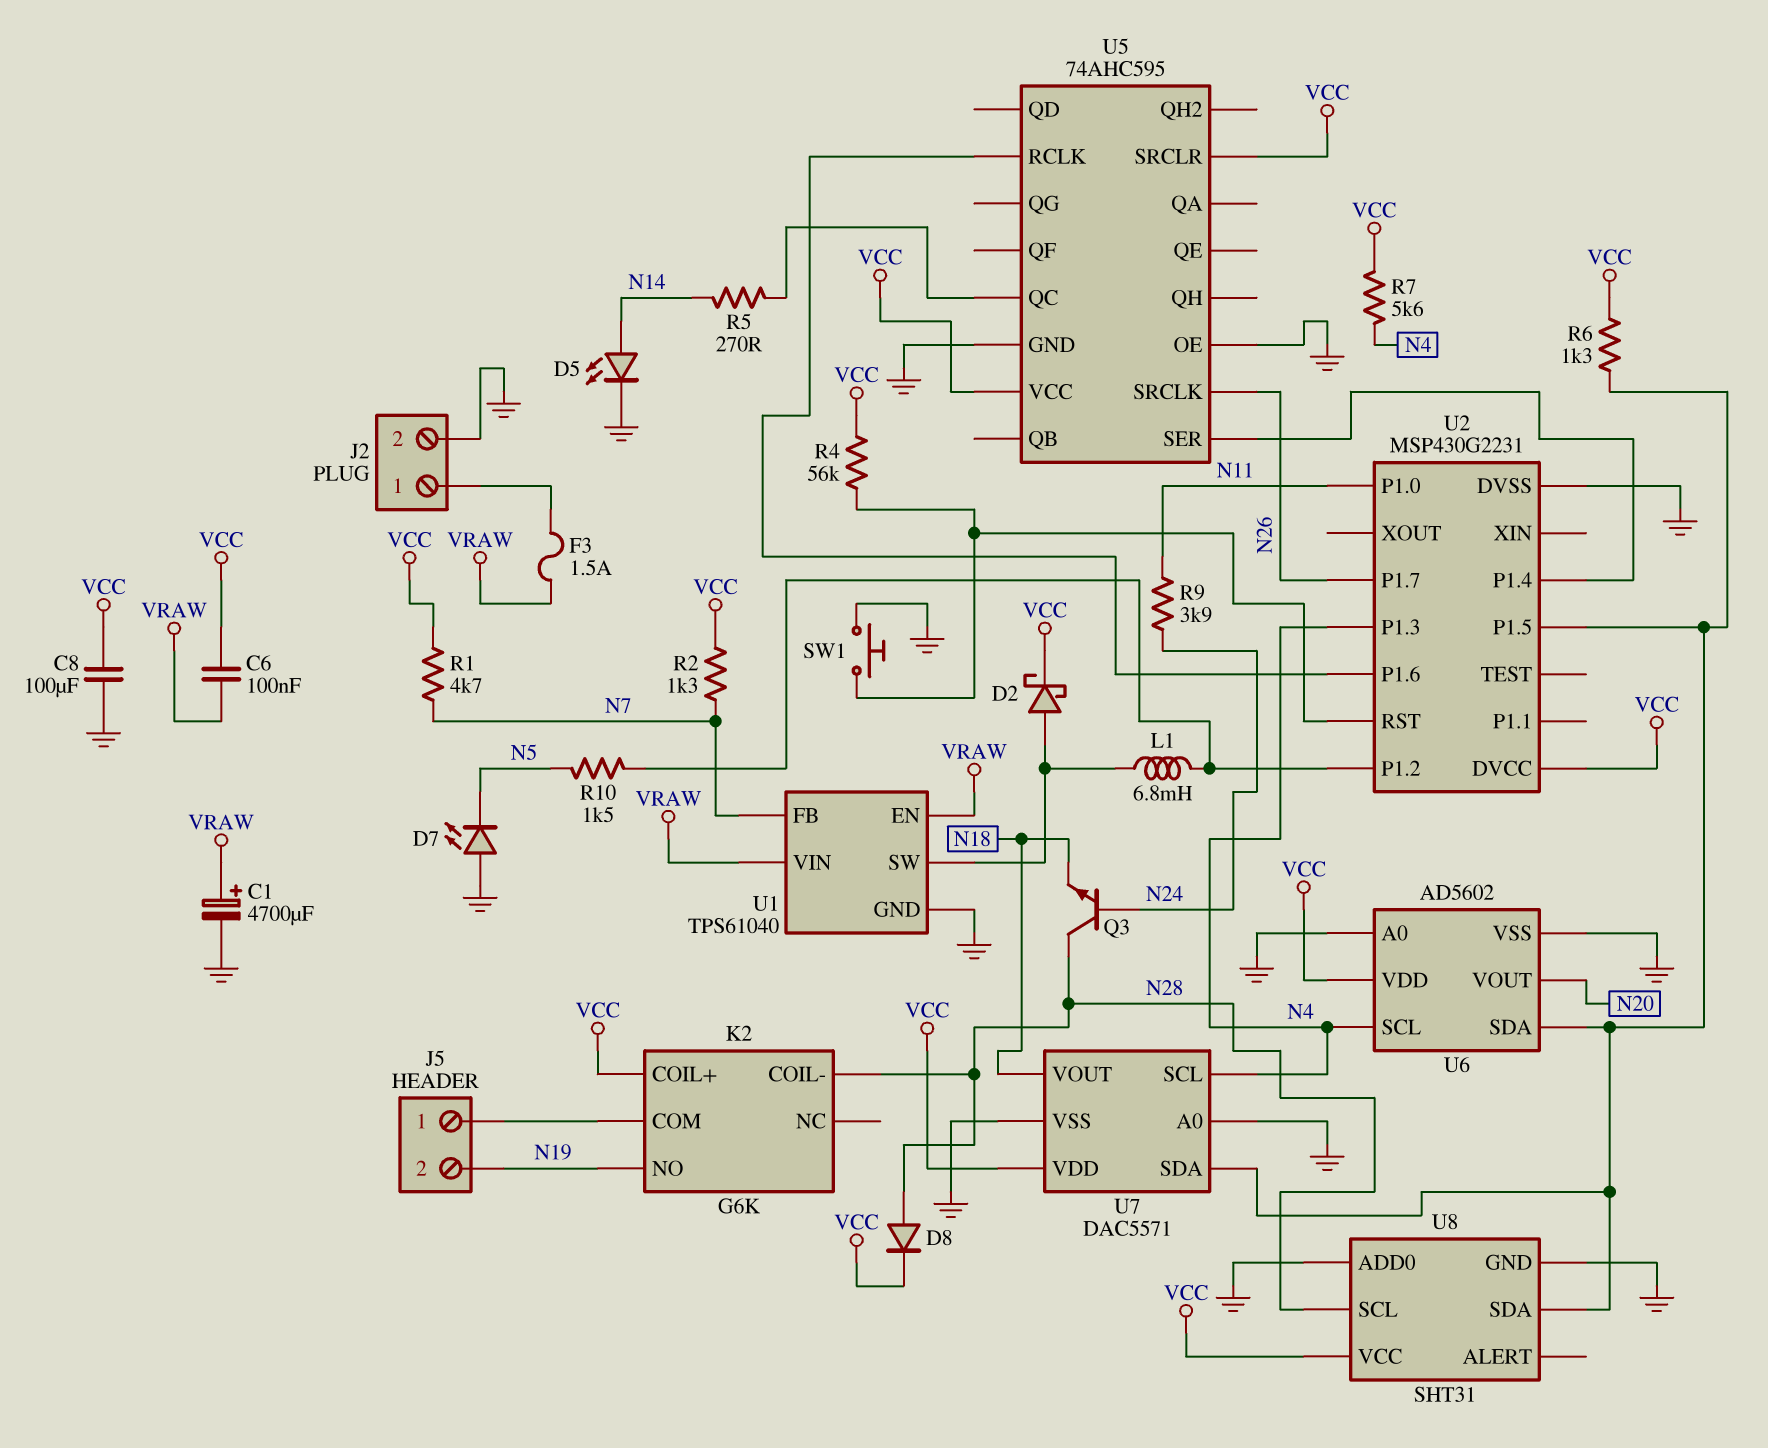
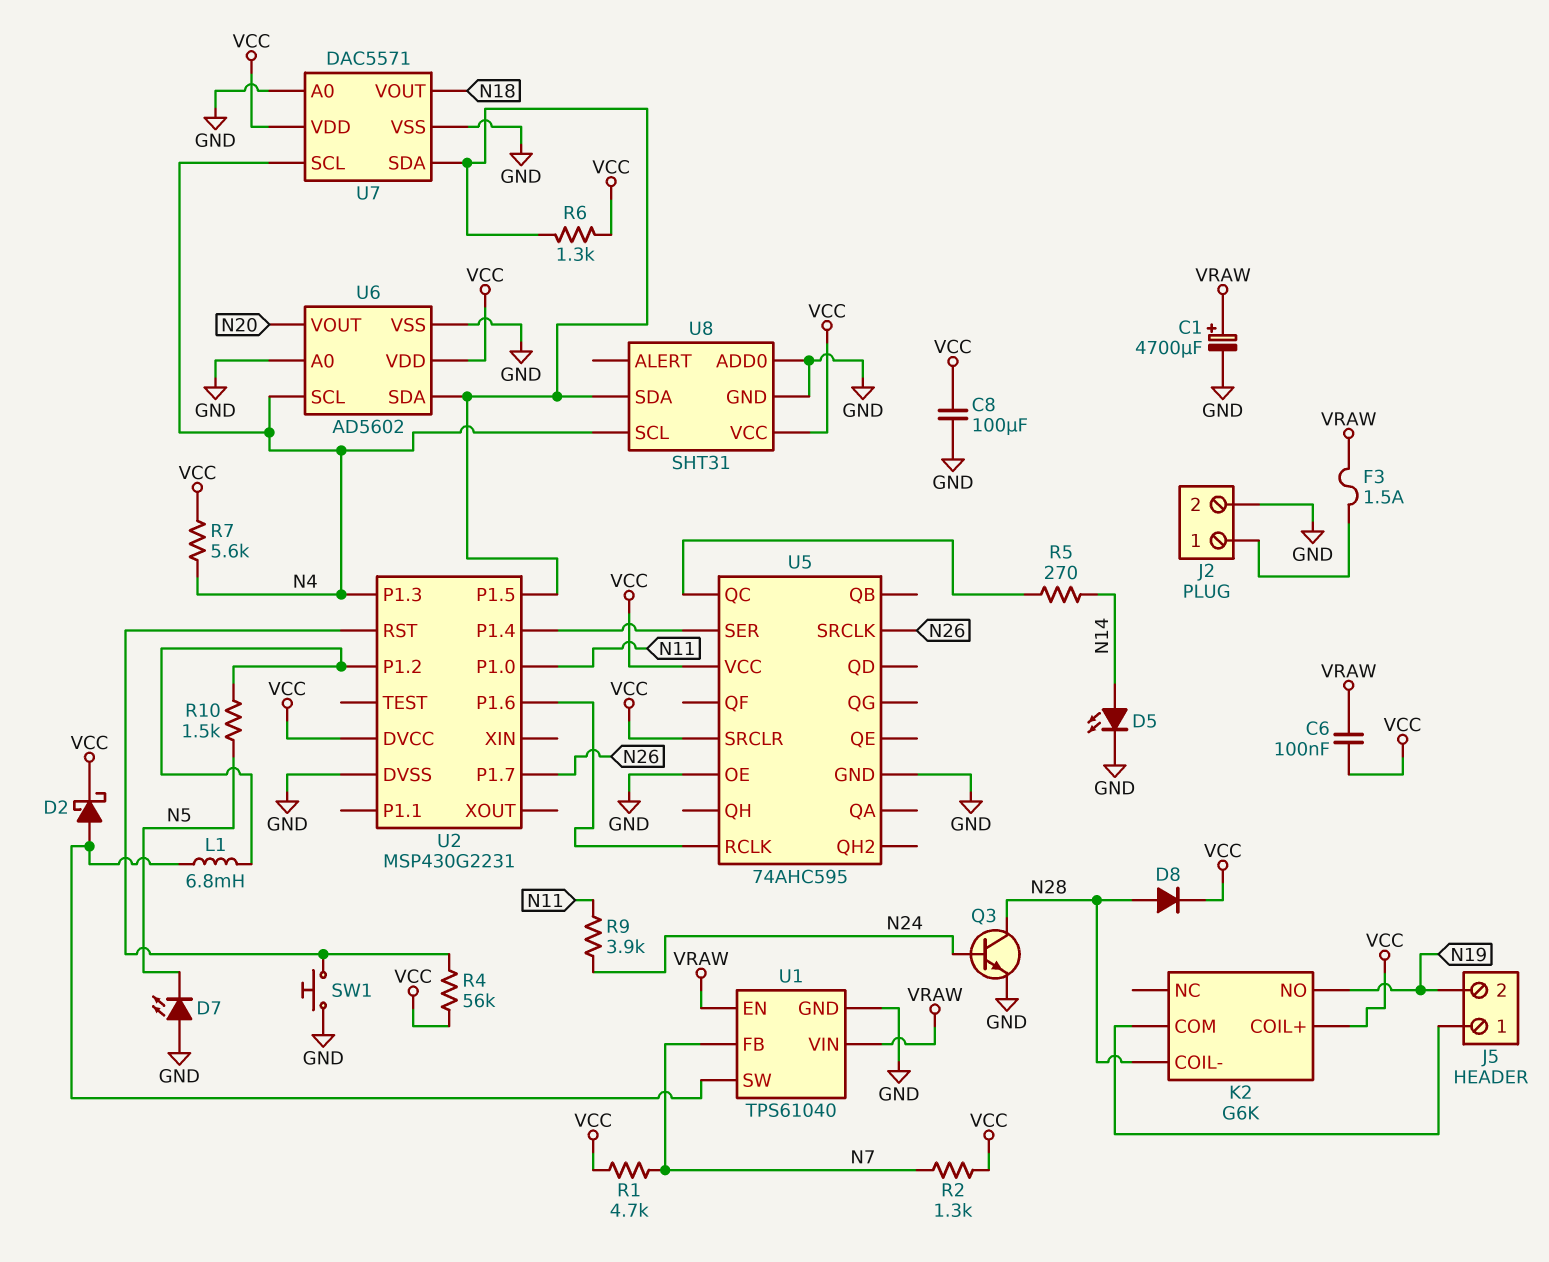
Q3: NPN (B N24, C N28, E N18) -> NPN (B N24, C N28, E GND)
U8 pin SCL: N28 -> N4

